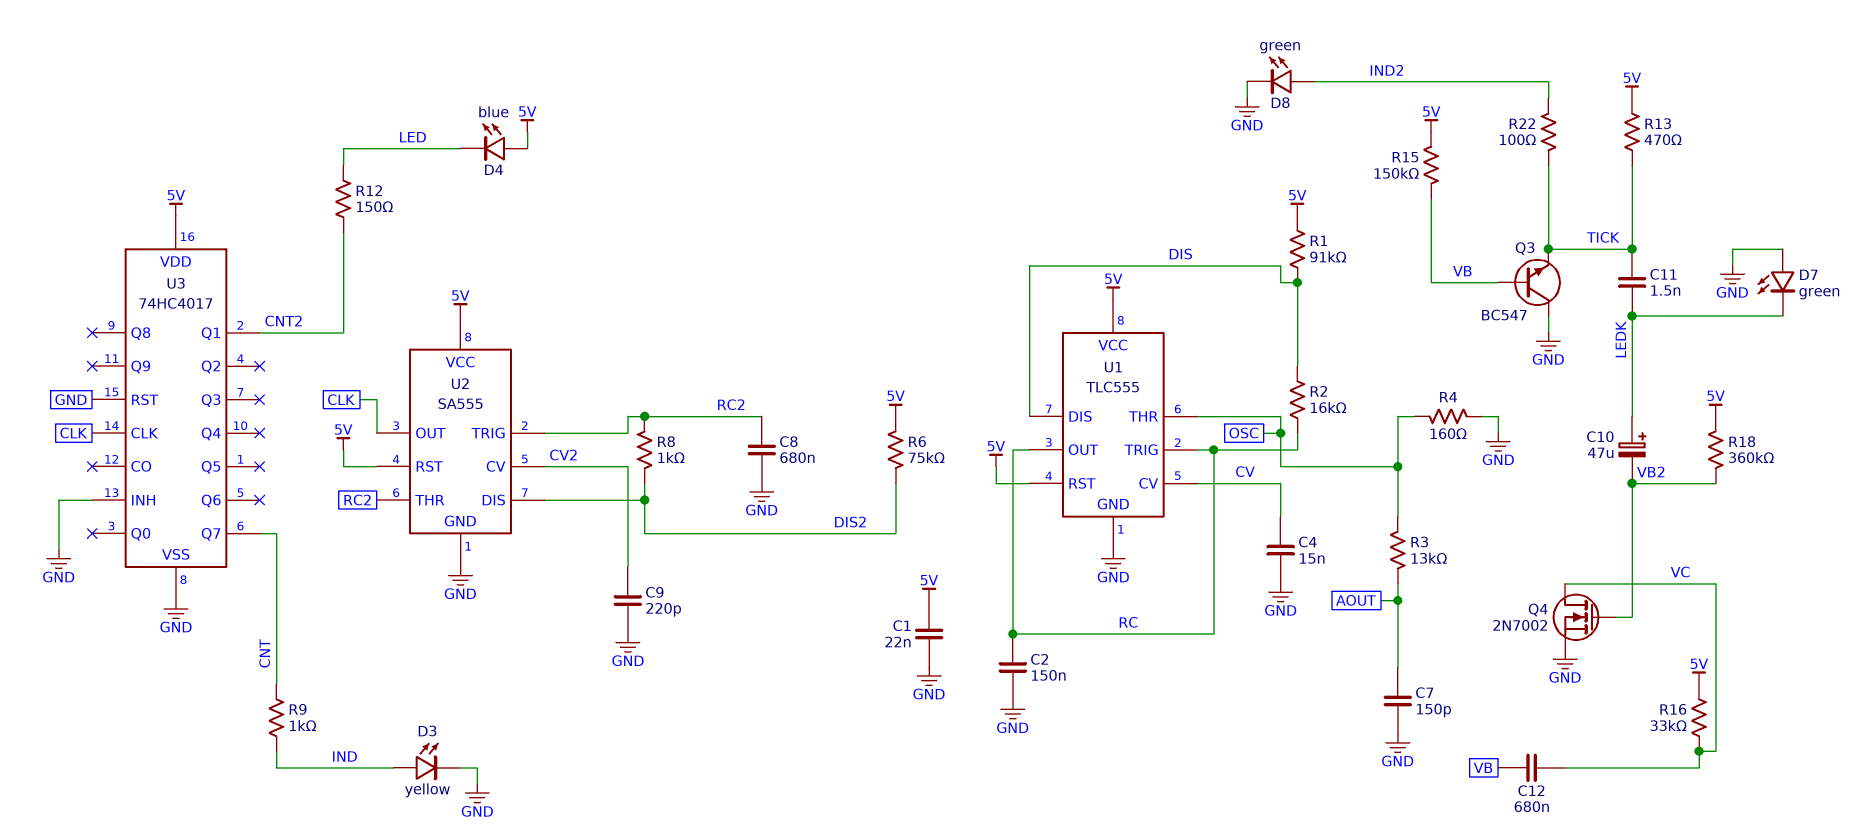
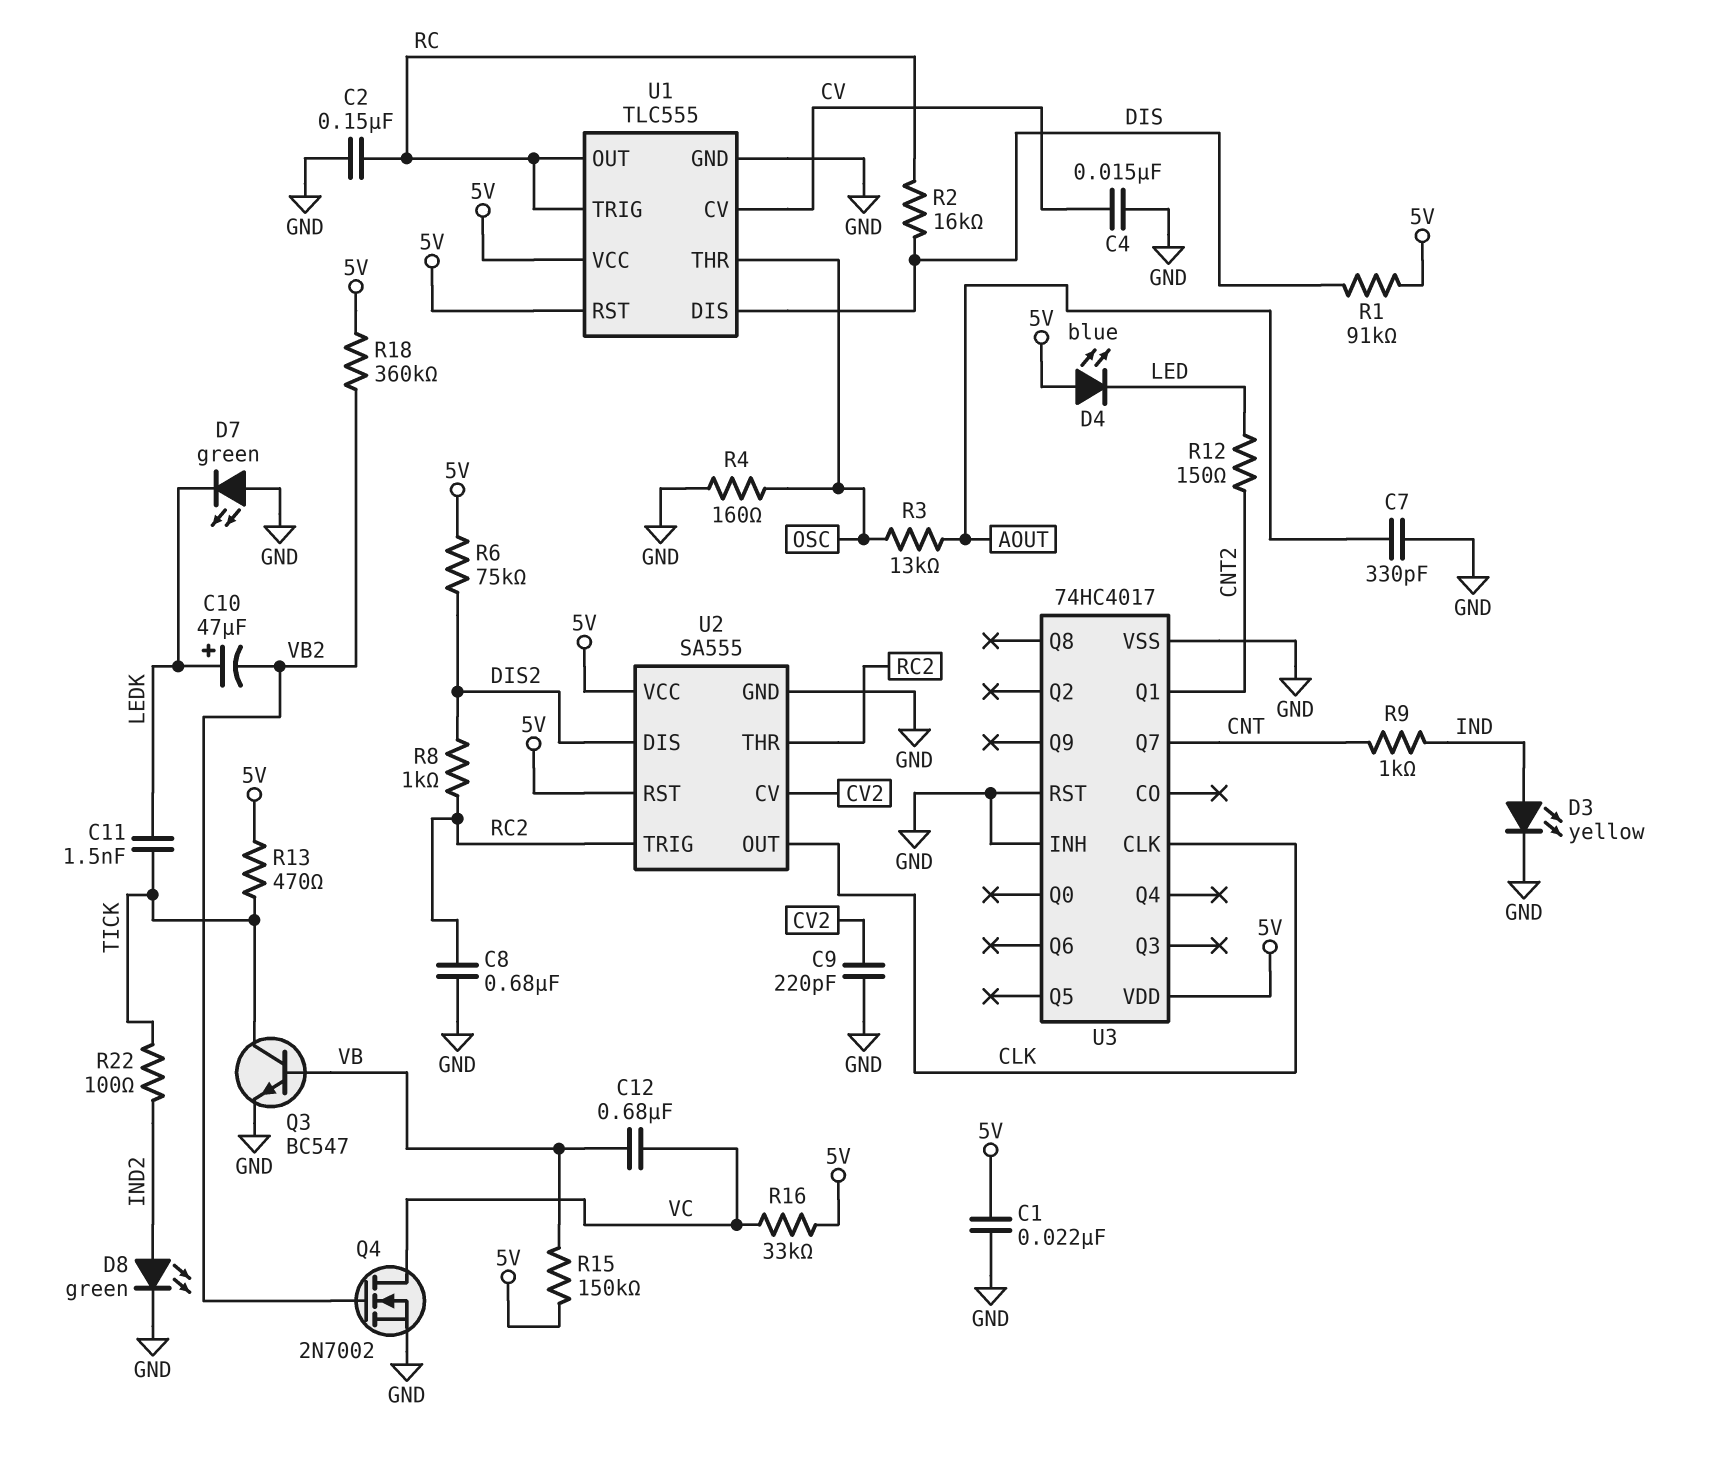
C7: 150pF (AOUT, GND) -> 330pF (AOUT, GND)
Q3: NPN BC547 (B VB, C GND, E TICK) -> NPN BC547 (B VB, C TICK, E GND)

